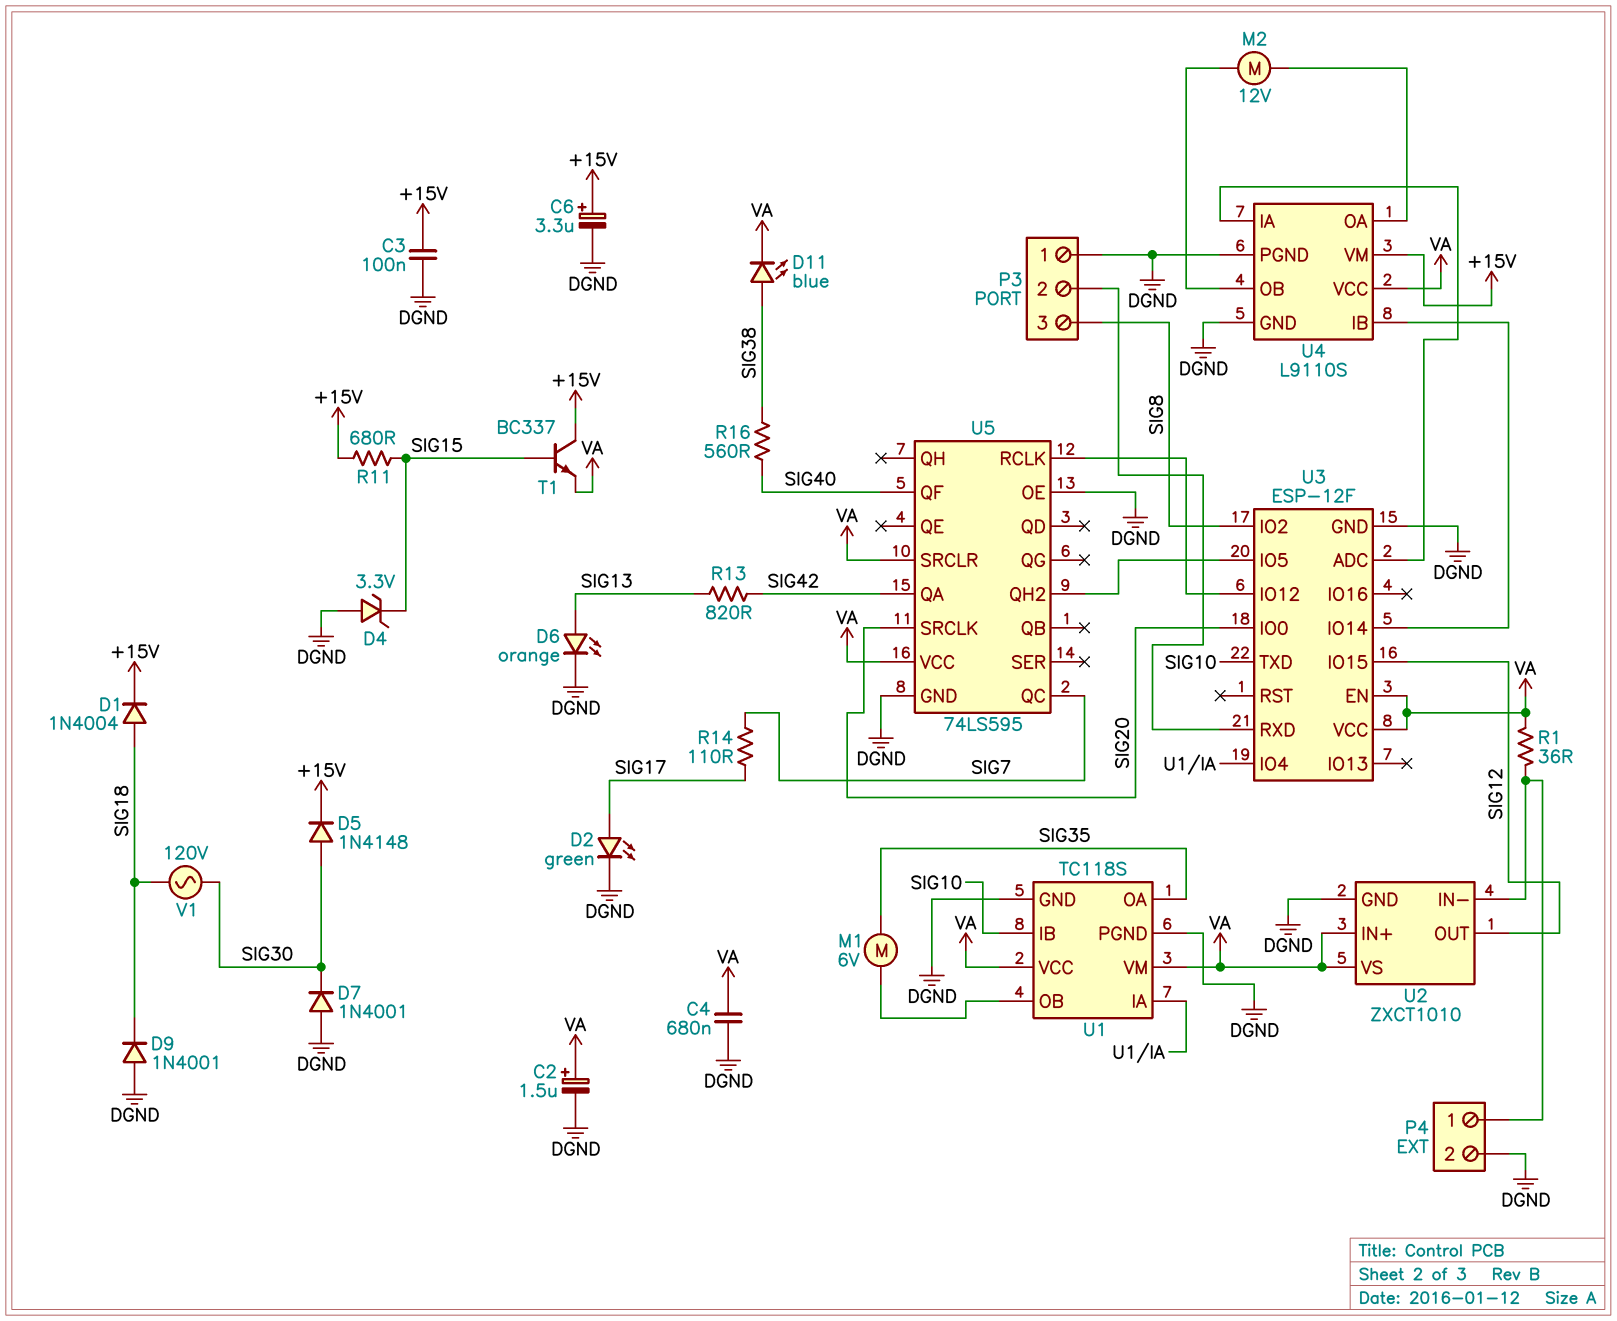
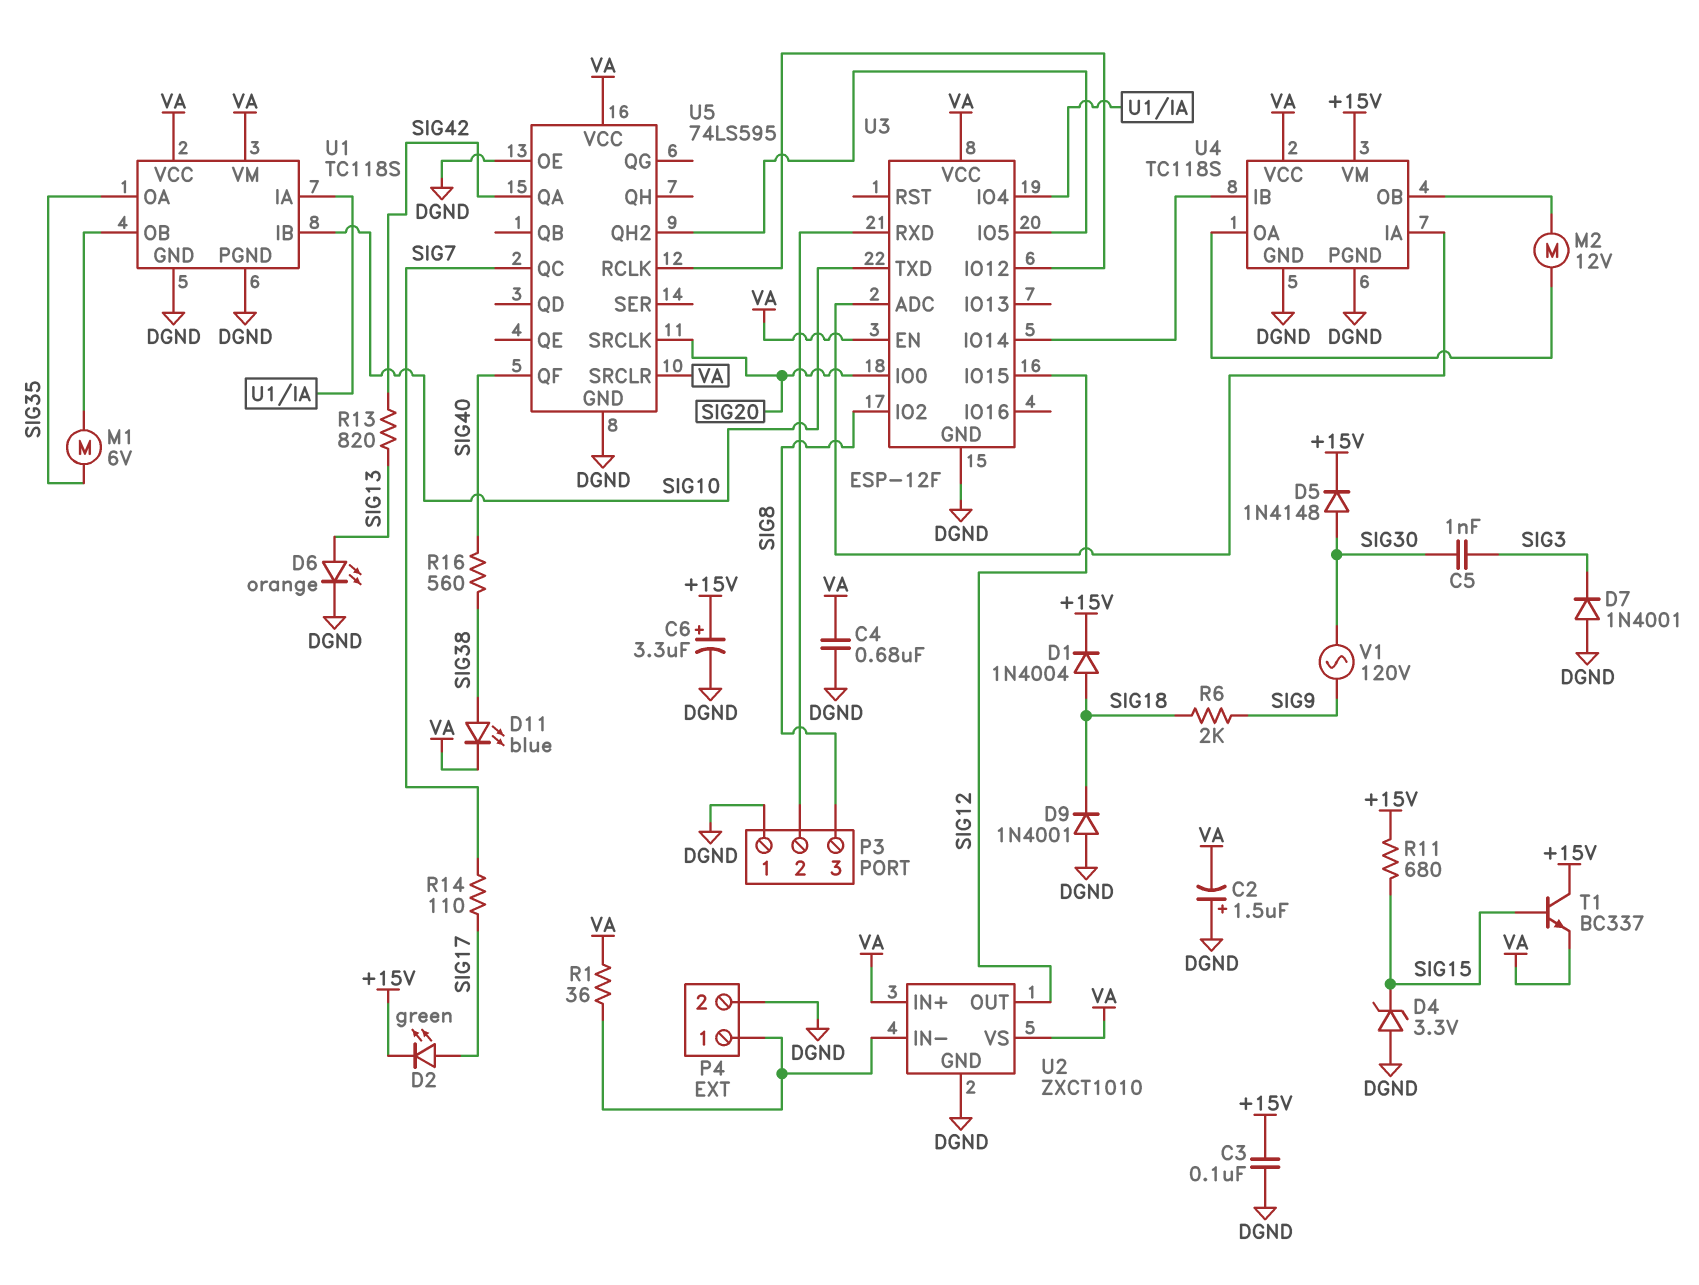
C2: 1.5uF (plus VA, minus DGND) -> 1.5uF (plus DGND, minus VA)
C5: none -> 1nF (SIG3, SIG30)
D2: LED green (A SIG17, K DGND) -> LED green (A SIG17, K +15V)
D7: diode 1N4001 (A DGND, K SIG30) -> diode 1N4001 (A DGND, K SIG3)
R6: none -> 2k (SIG9, SIG18)
U4: L9110S -> TC118S
V1: AC 120V (SIG18, SIG30) -> AC 120V (SIG9, SIG30)

